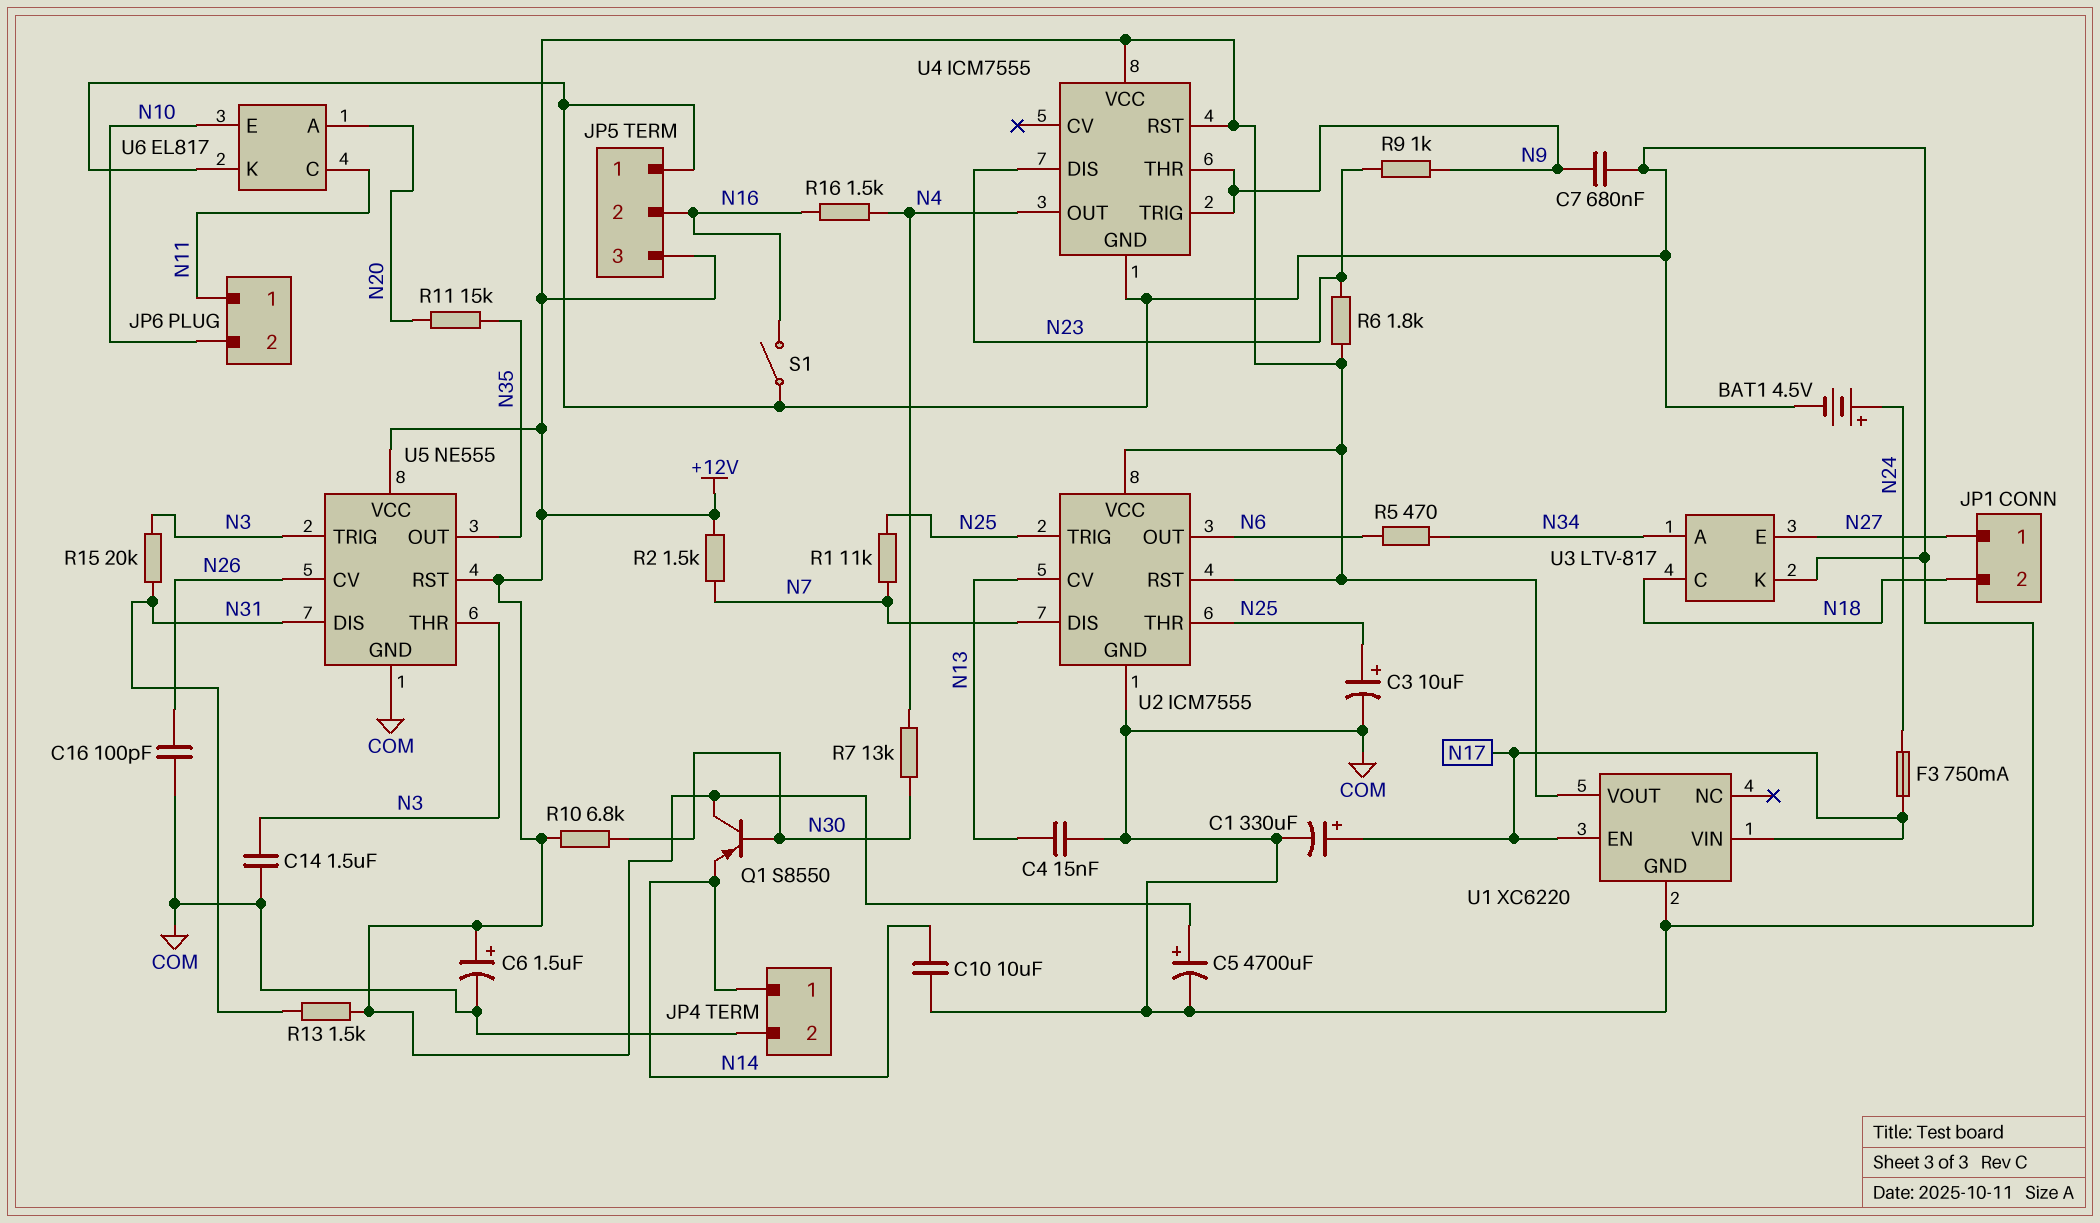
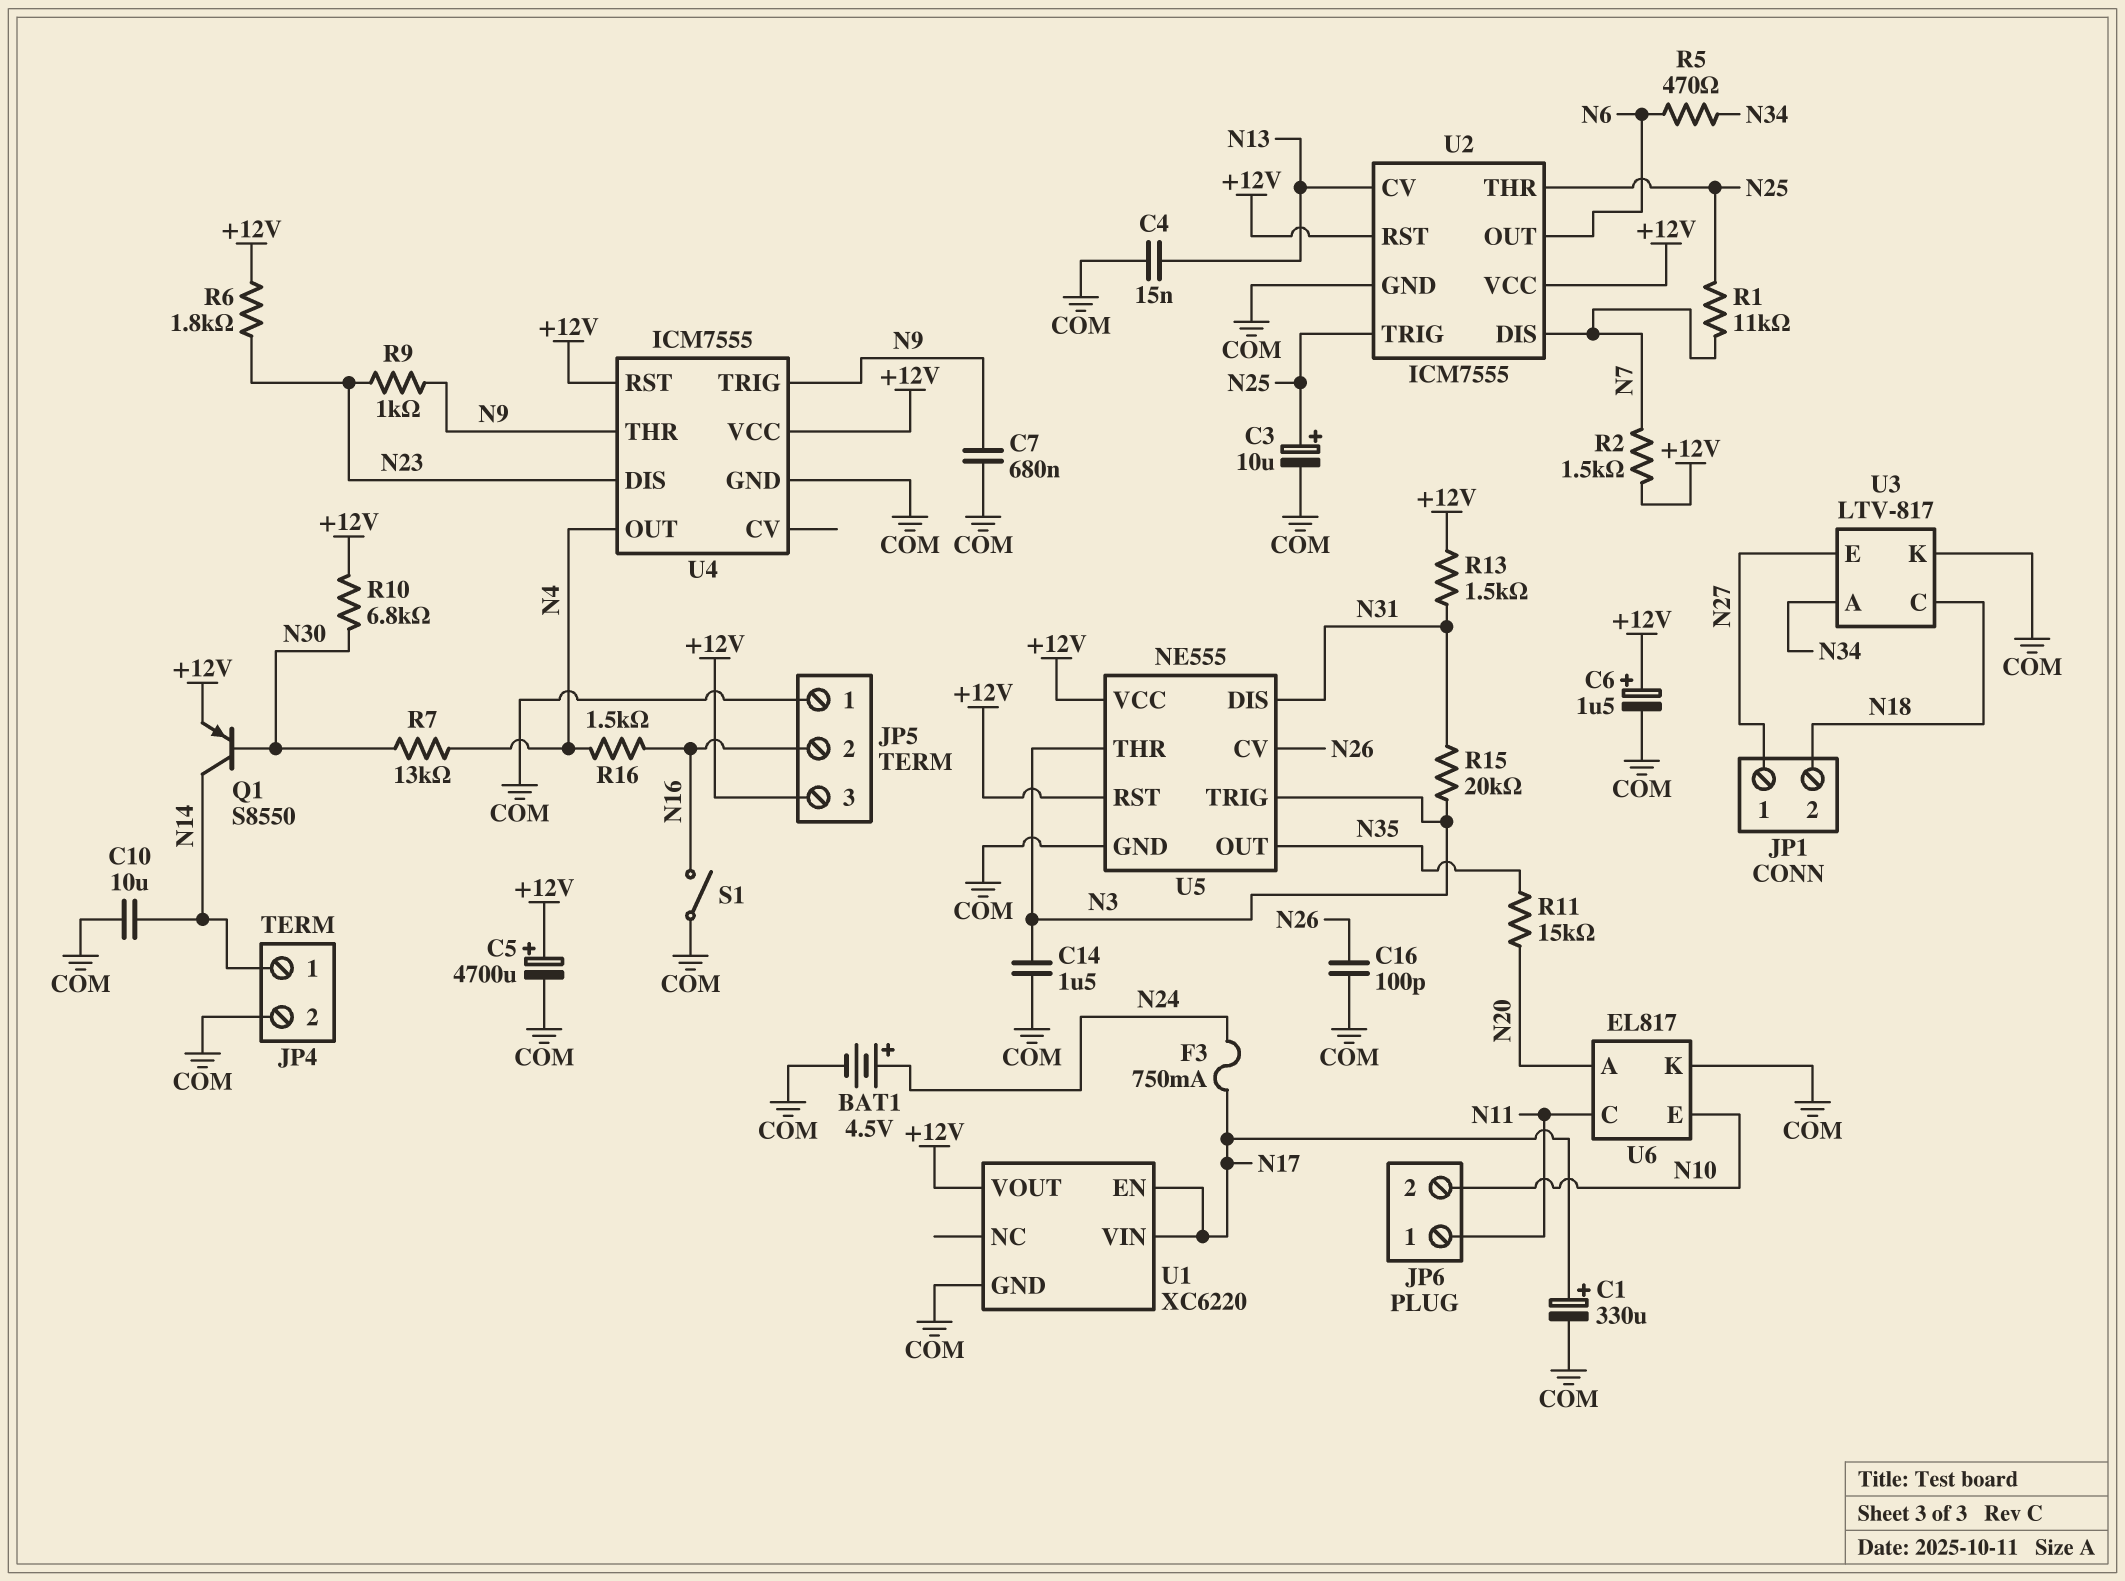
Q1: PNP S8550 (B N30, C +12V, E N14) -> PNP S8550 (B N30, C N14, E +12V)

